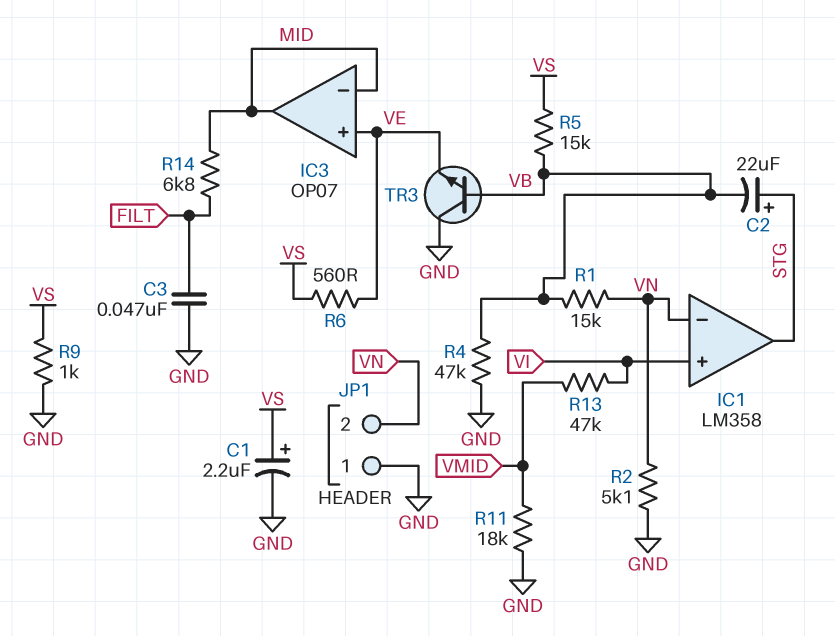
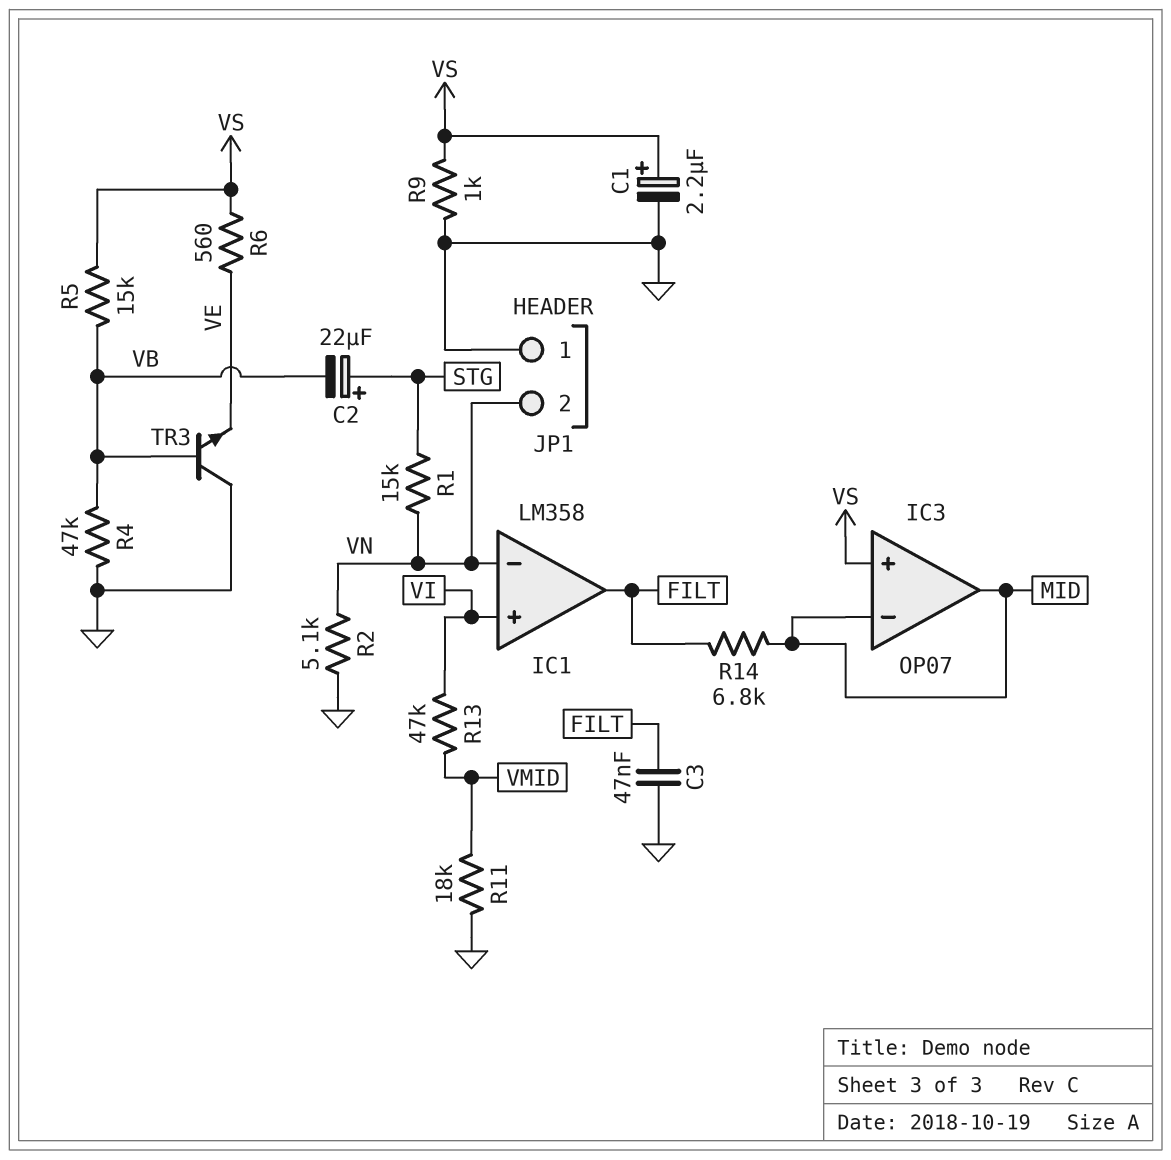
IC1 pin out: STG -> FILT
IC3 pin in+: VE -> VS
R1: 15k (VB, VN) -> 15k (STG, VN)

